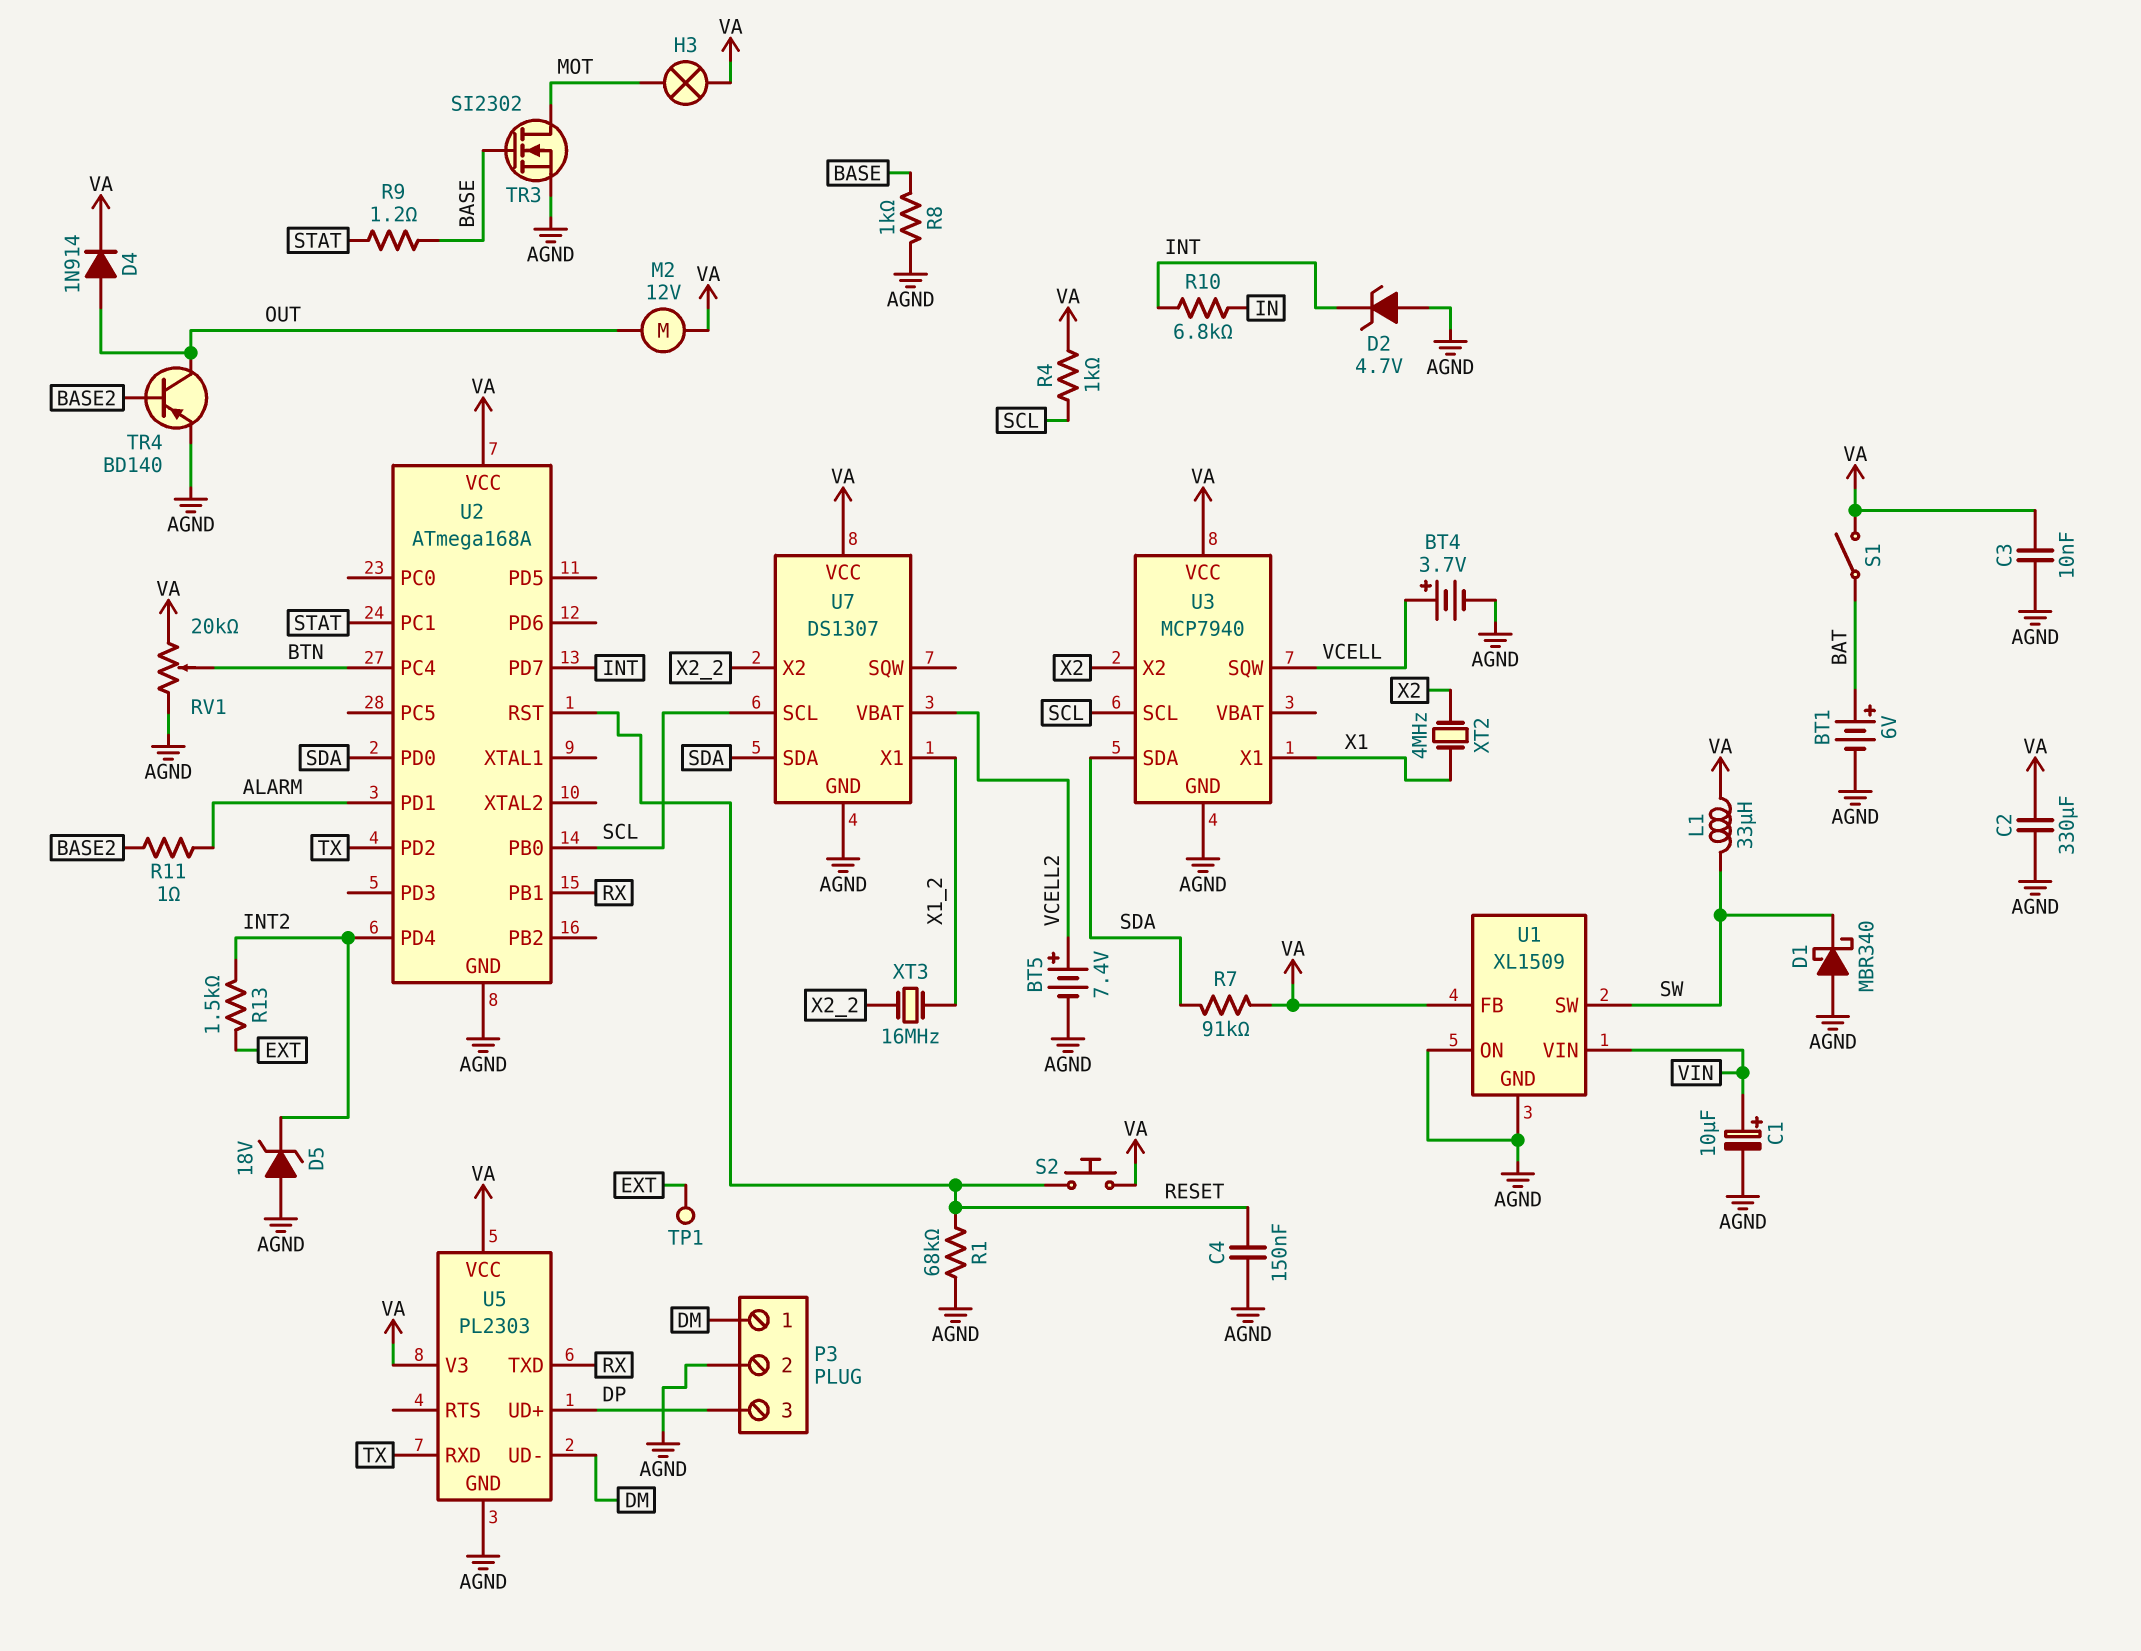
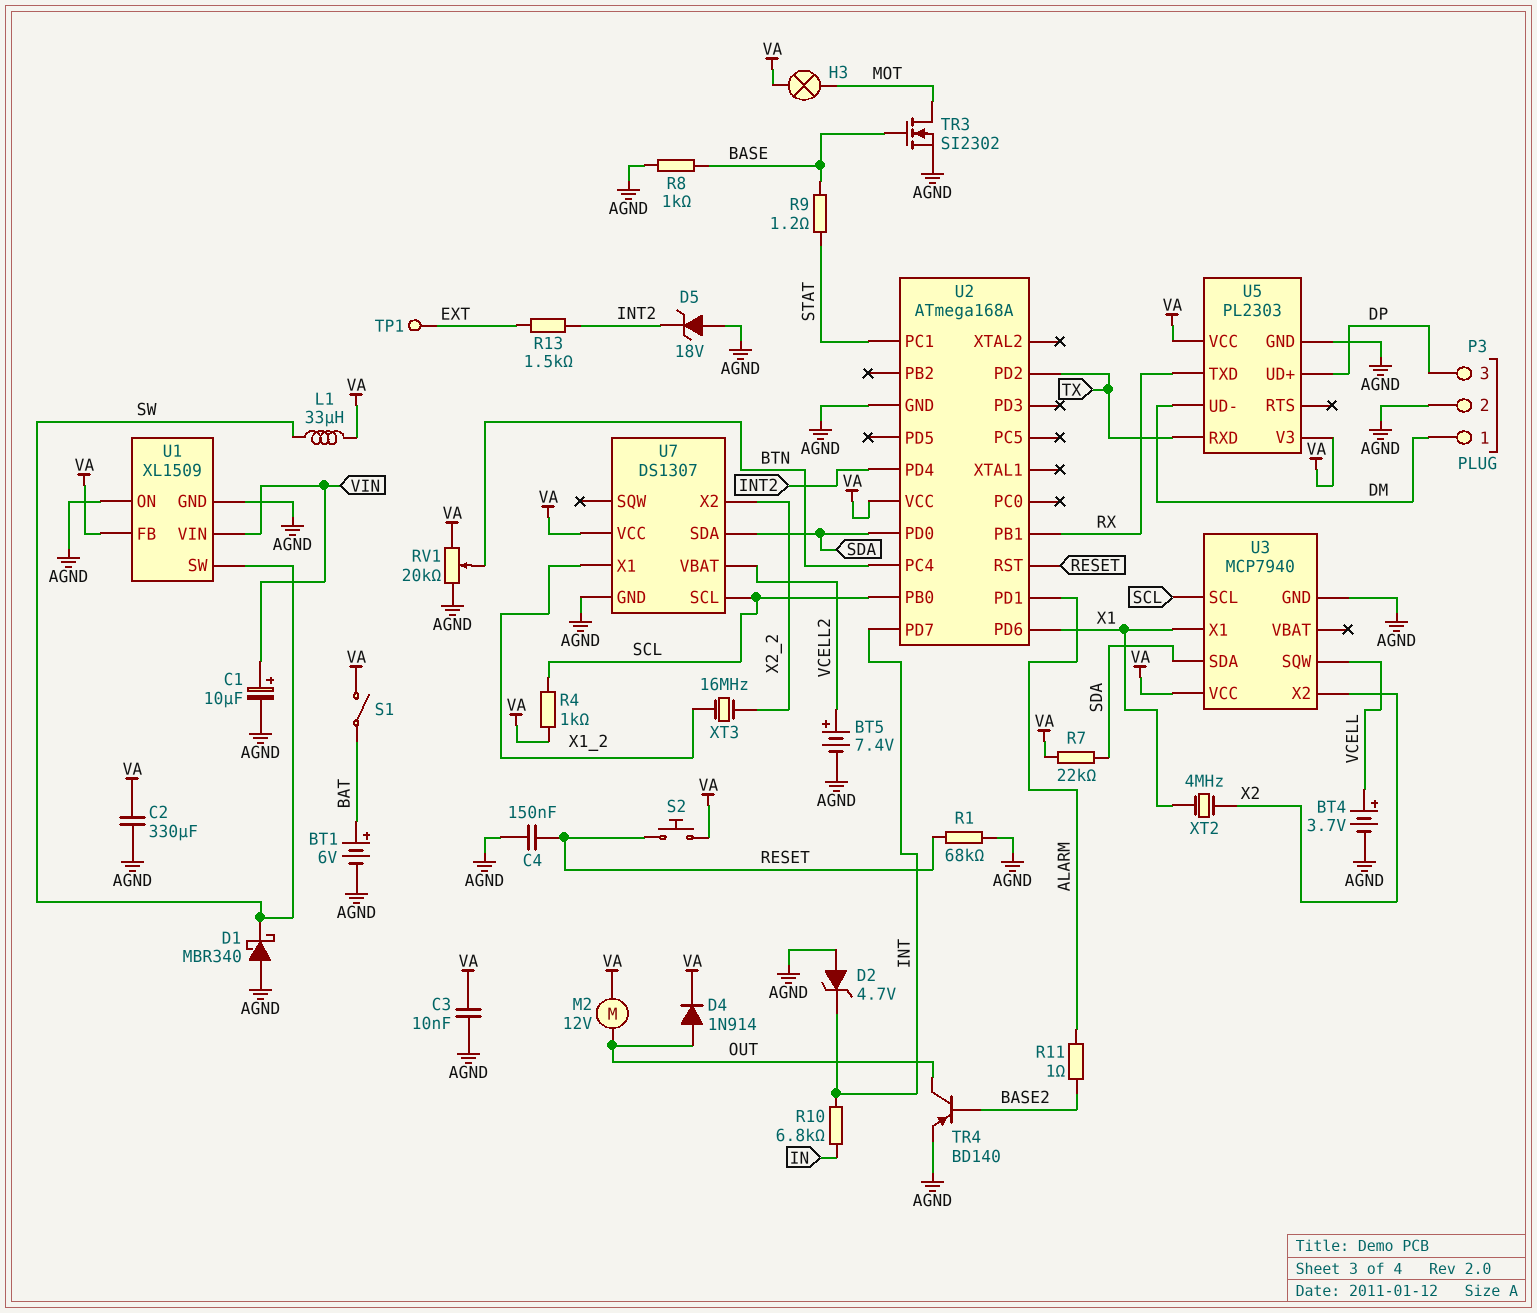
R7: 91k (SDA, VA) -> 22k (SDA, VA)
U2 pin PD6: none -> X1

